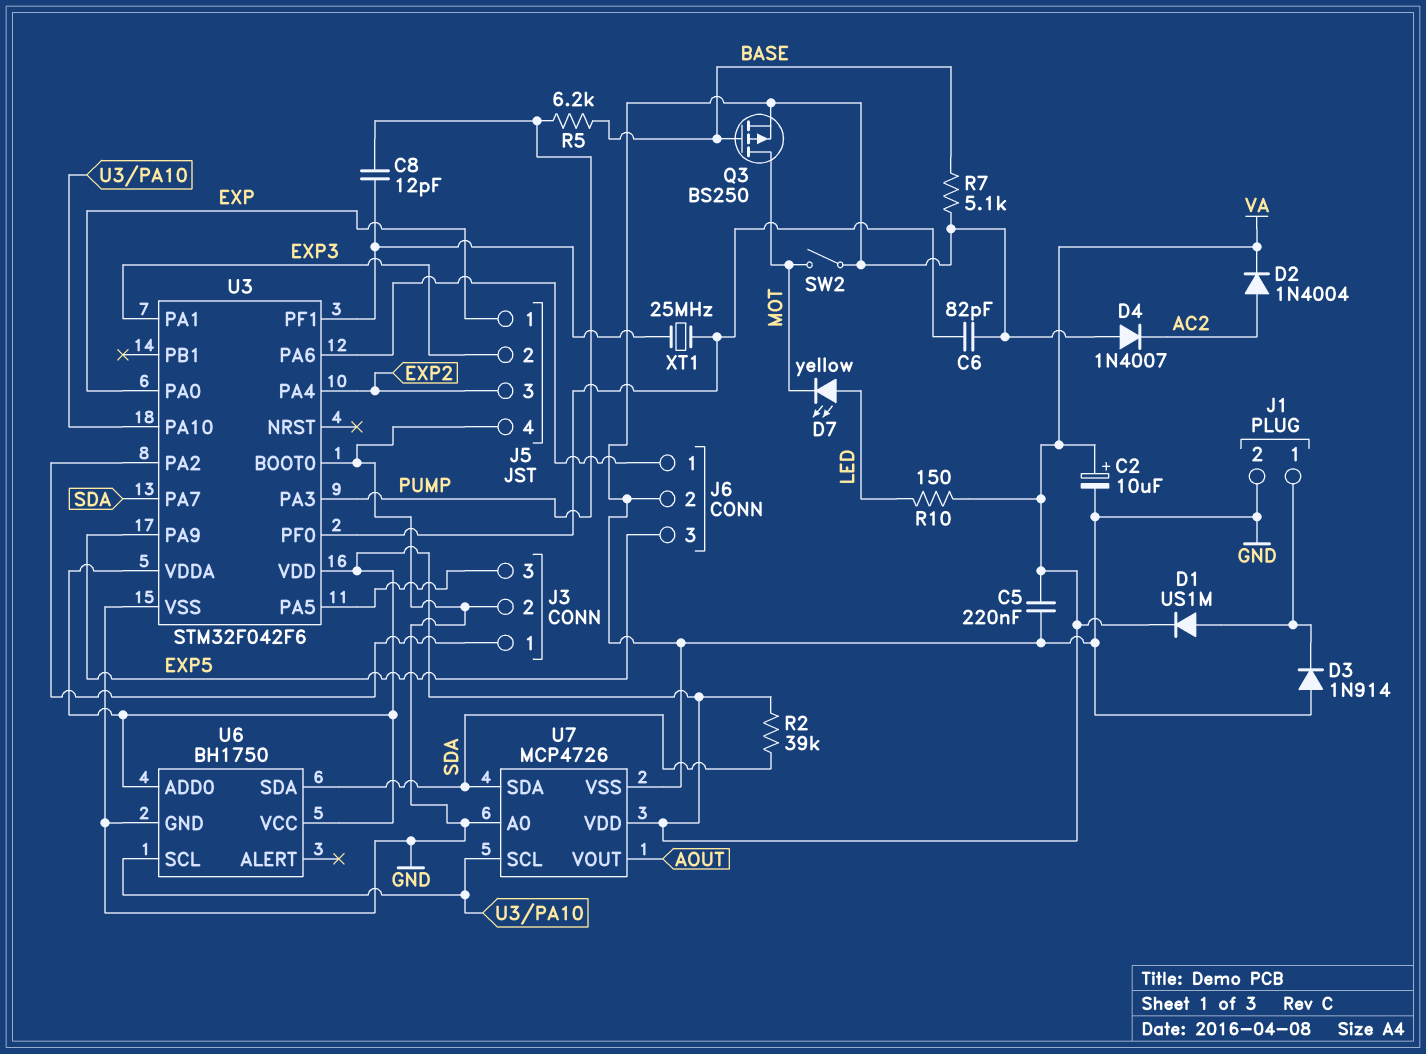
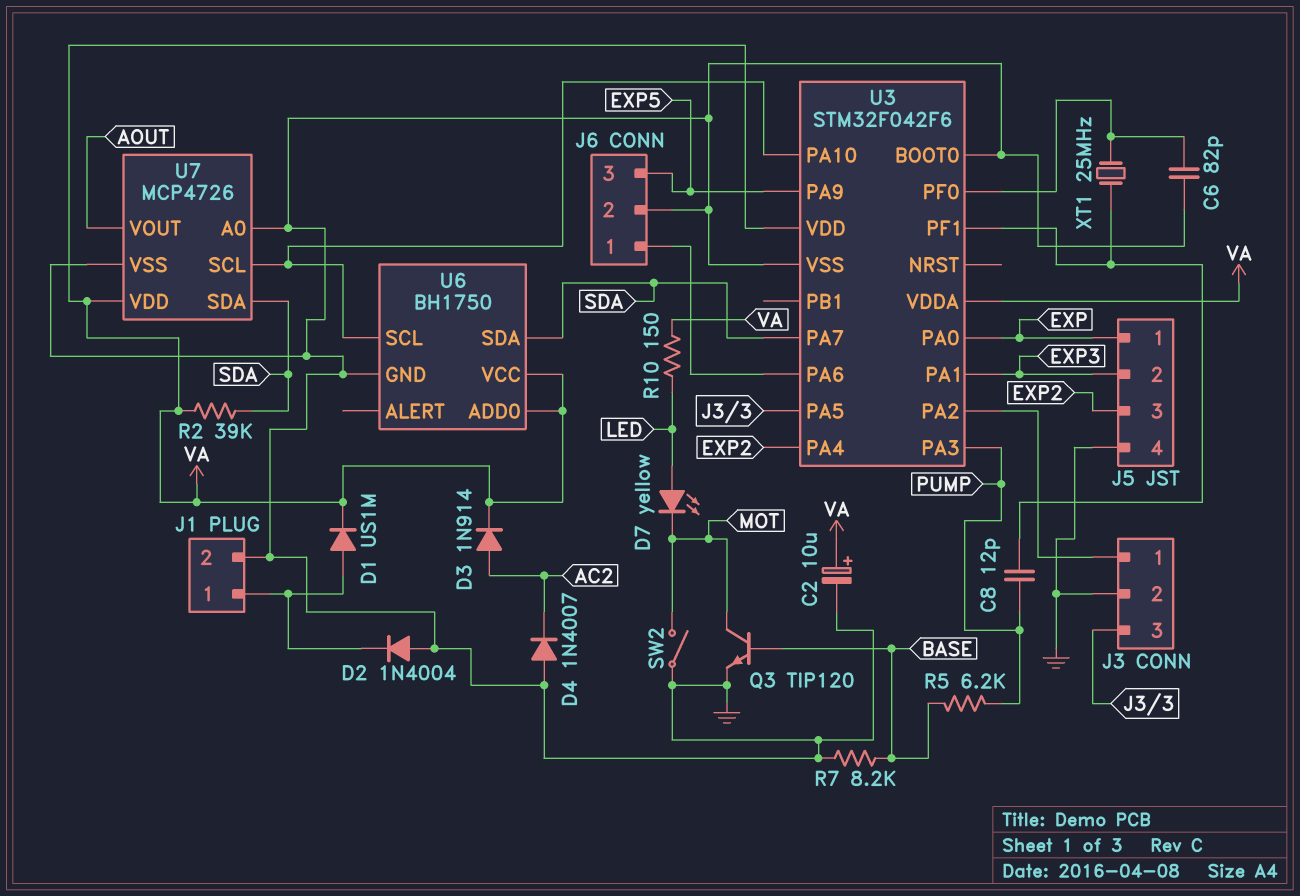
C5: 220nF (GND, VA) -> none
D2: diode 1N4004 (A AC2, K VA) -> diode 1N4004 (A GND, K J1/1)
D3: diode 1N914 (A GND, K J1/1) -> diode 1N914 (A AC2, K VA)
Q3: PMOS BS250 (G BASE, D MOT, S GND) -> NPN TIP120 (B BASE, C MOT, E GND)
R7: 5.1k (BASE, GND) -> 8.2k (BASE, GND)

